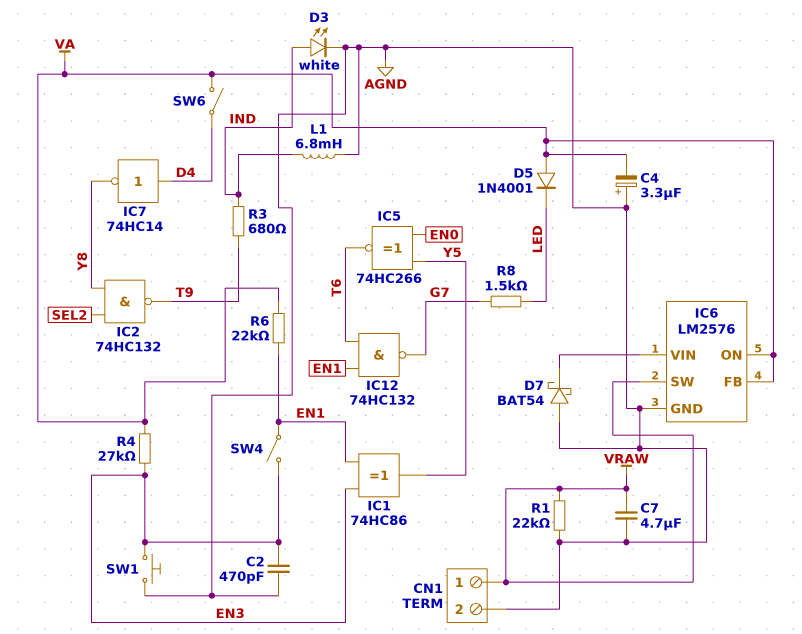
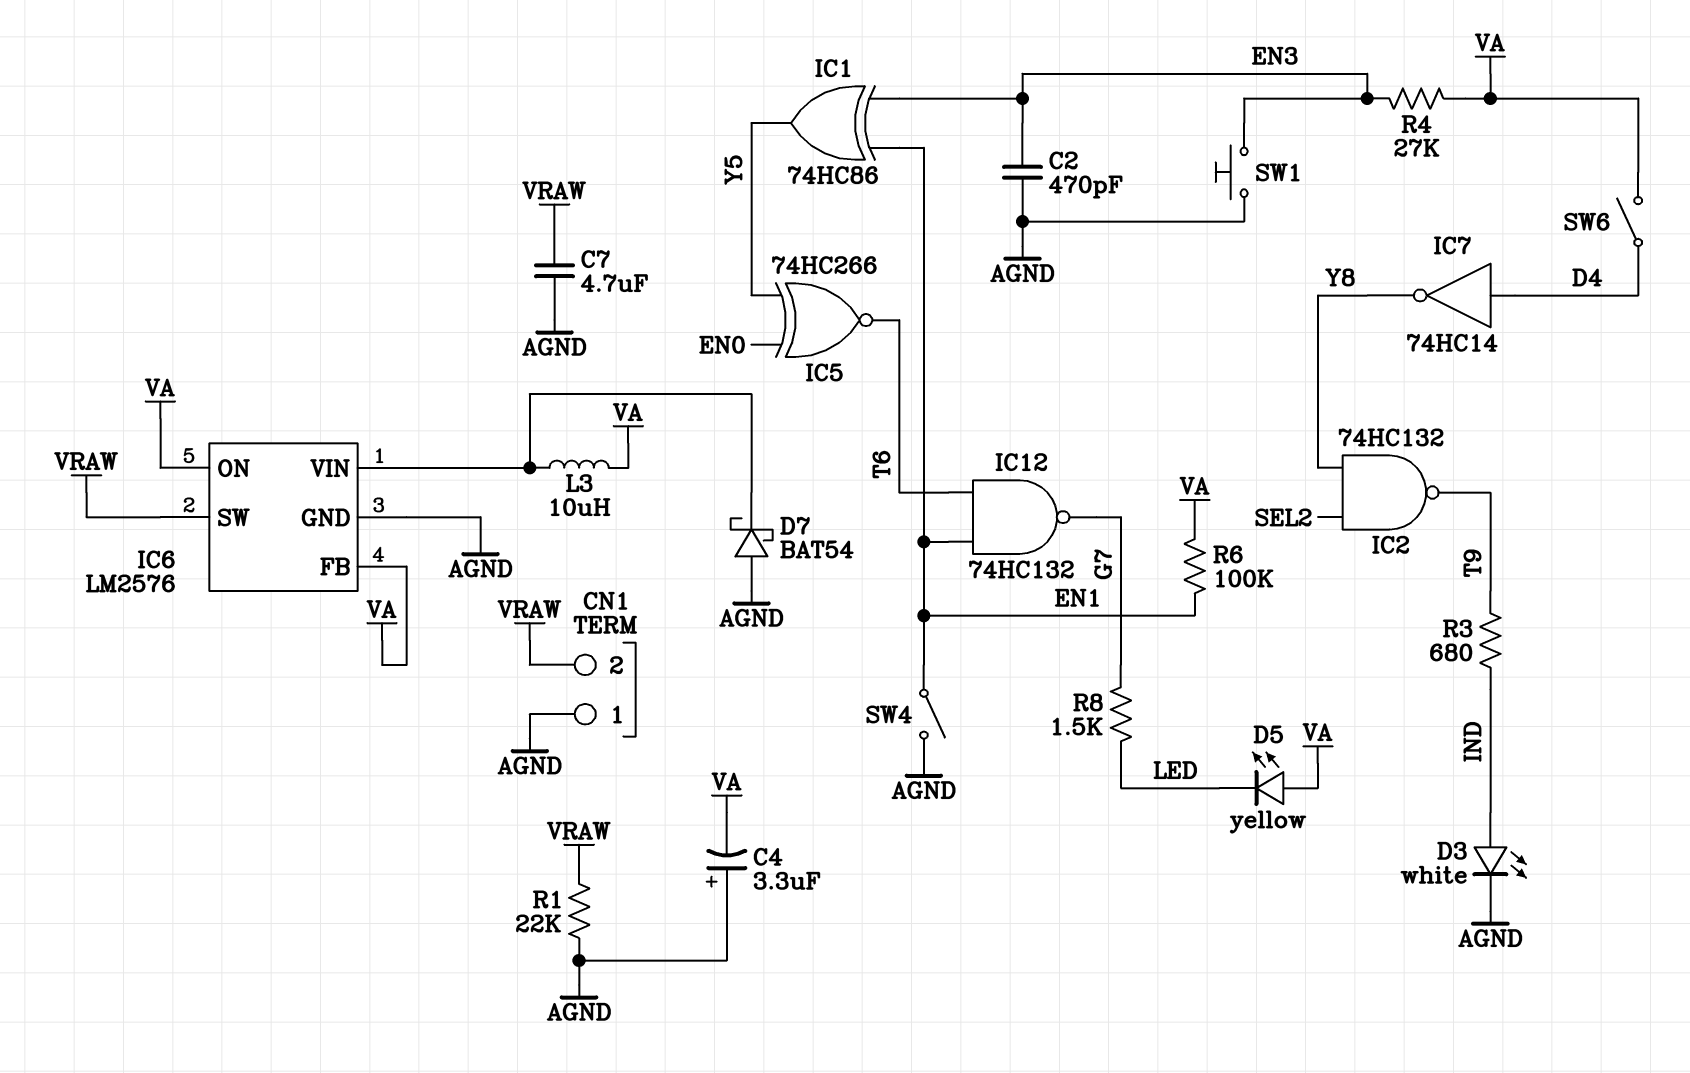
CN1 pin 1: VRAW -> AGND
CN1 pin 2: AGND -> VRAW
D5: diode 1N4001 (A VA, K LED) -> LED yellow (A VA, K LED)
L1: 6.8mH (AGND, IND) -> none
L3: none -> 10uH (IC6/VIN, VA)
R6: 22k (EN1, VA) -> 100k (EN1, VA)
SW4: switch (EN1, EN3) -> switch (AGND, EN1)

